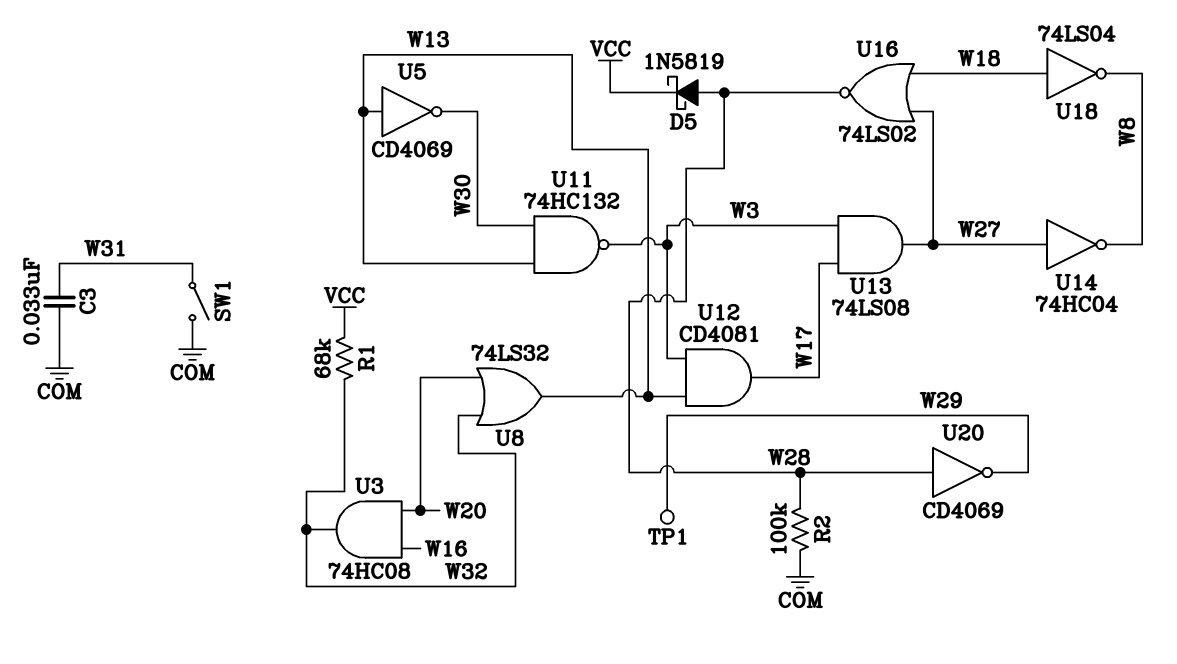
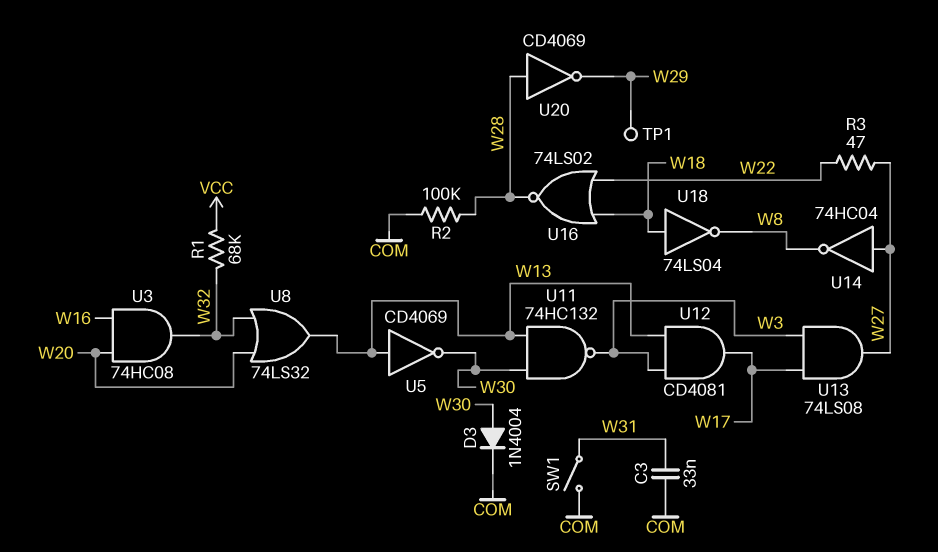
D3: none -> diode 1N4004 (A W30, K COM)
D5: schottky 1N5819 (A W28, K VCC) -> none
R3: none -> 47 (W22, W27)
U16: NOR 74LS02 (in W18, in W27, out W28) -> NOR 74LS02 (in W18, in W22, out W28)

